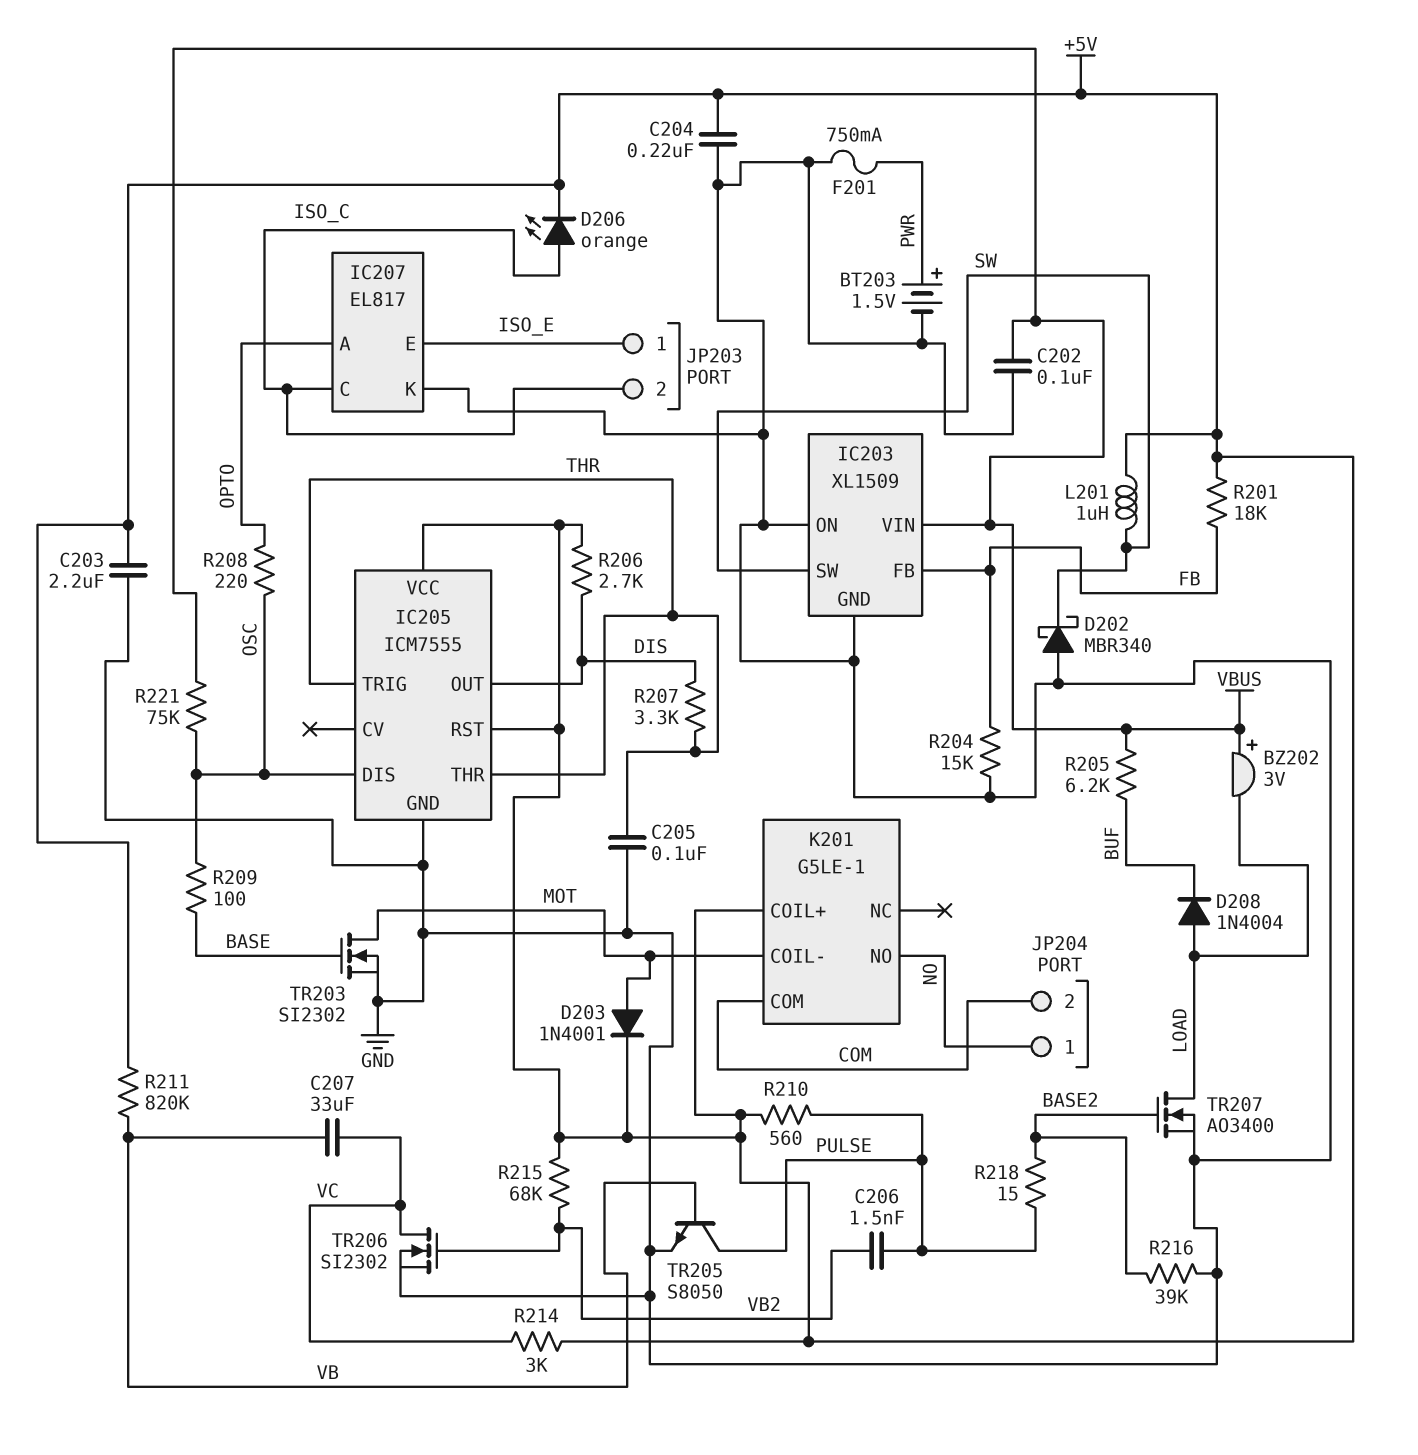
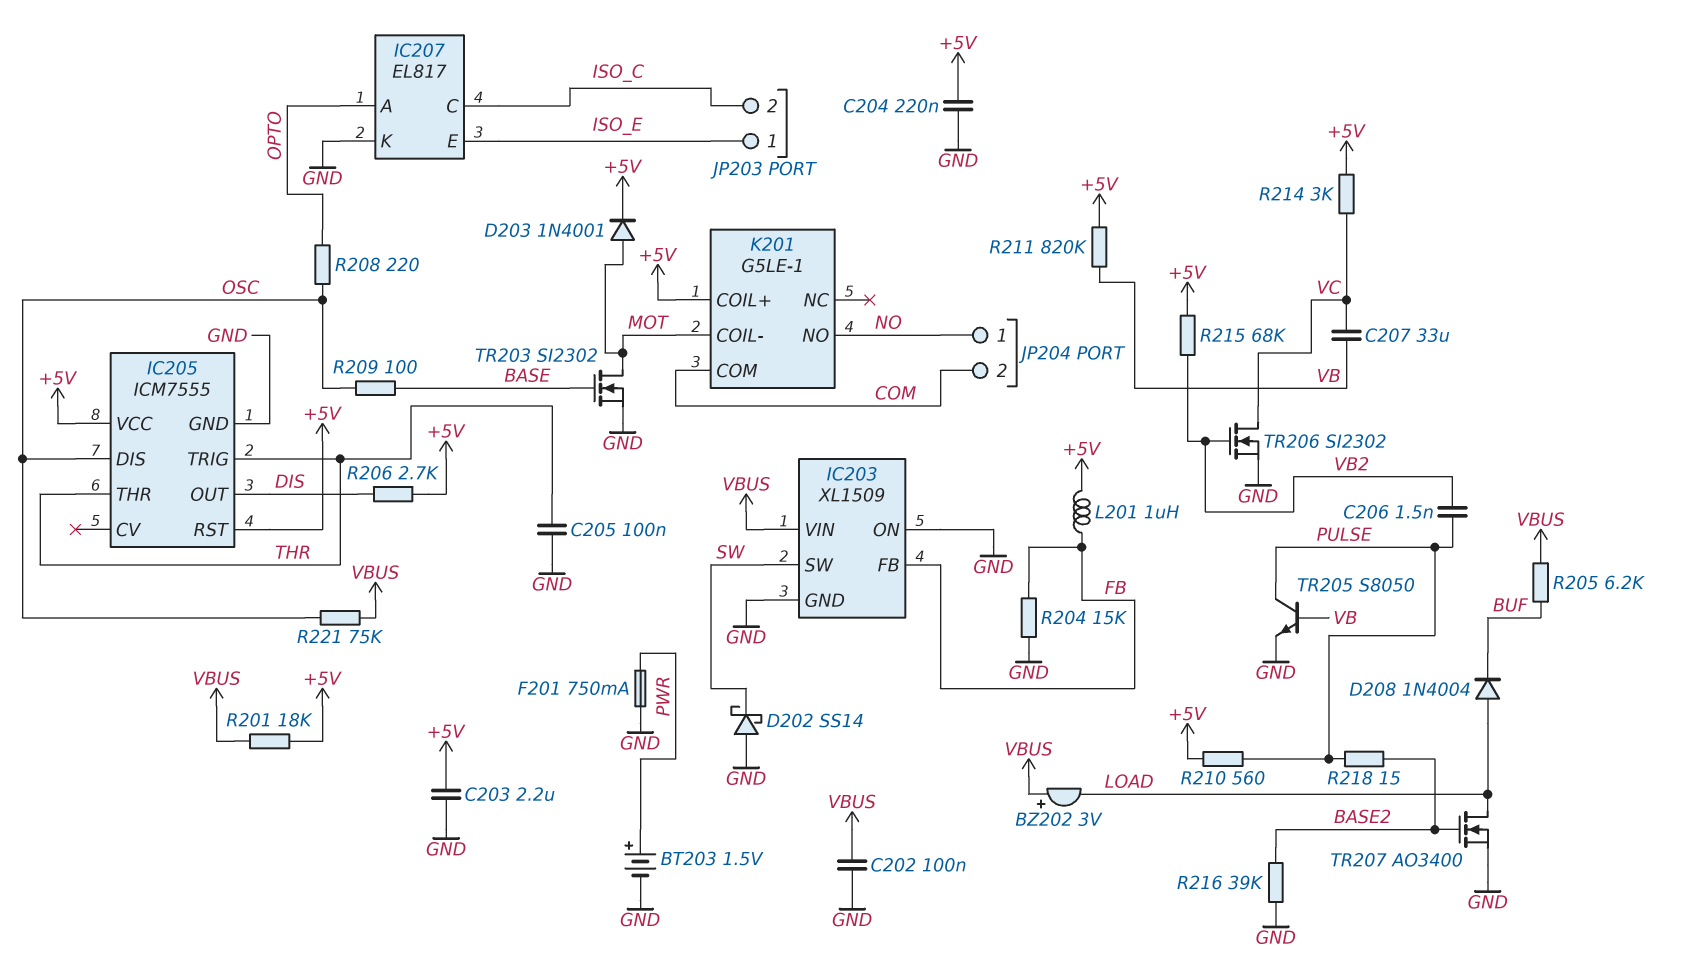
D202: schottky MBR340 (A GND, K SW) -> schottky SS14 (A GND, K SW)
D206: LED orange (A ISO_C, K +5V) -> none
L201: 1uH (+5V, SW) -> 1uH (+5V, FB)
R201: 18k (+5V, FB) -> 18k (+5V, VBUS)
R207: 3.3k (DIS, THR) -> none

